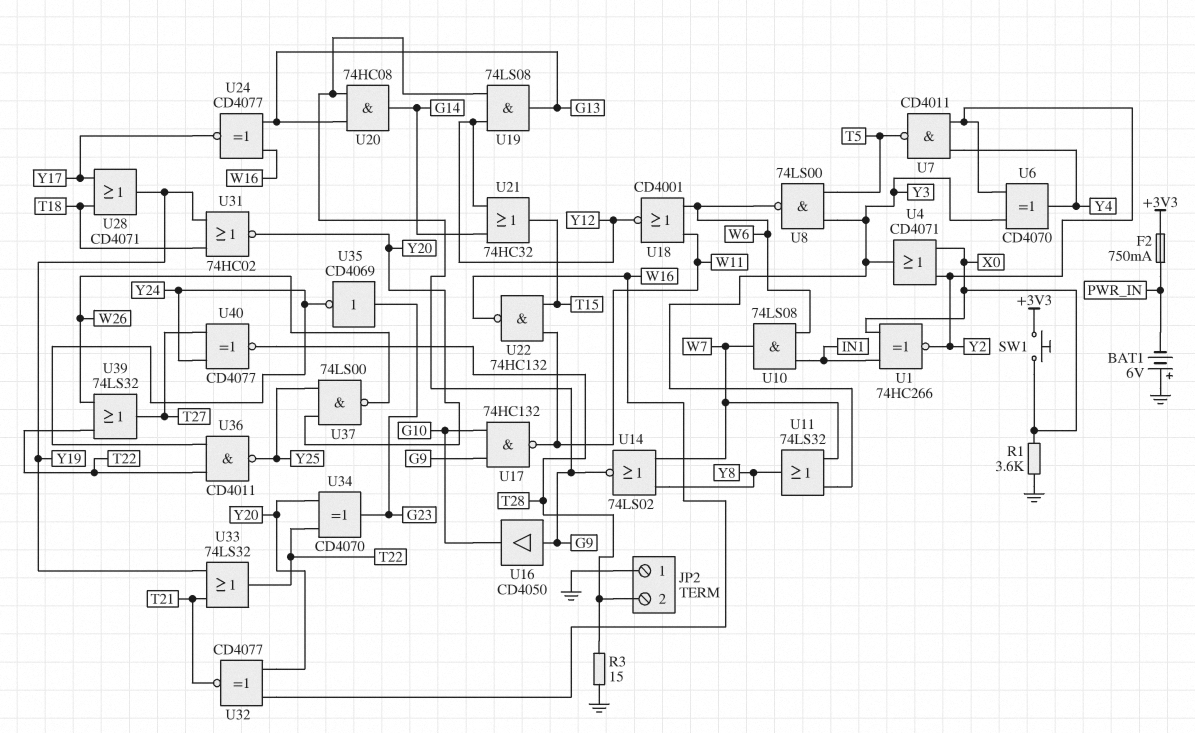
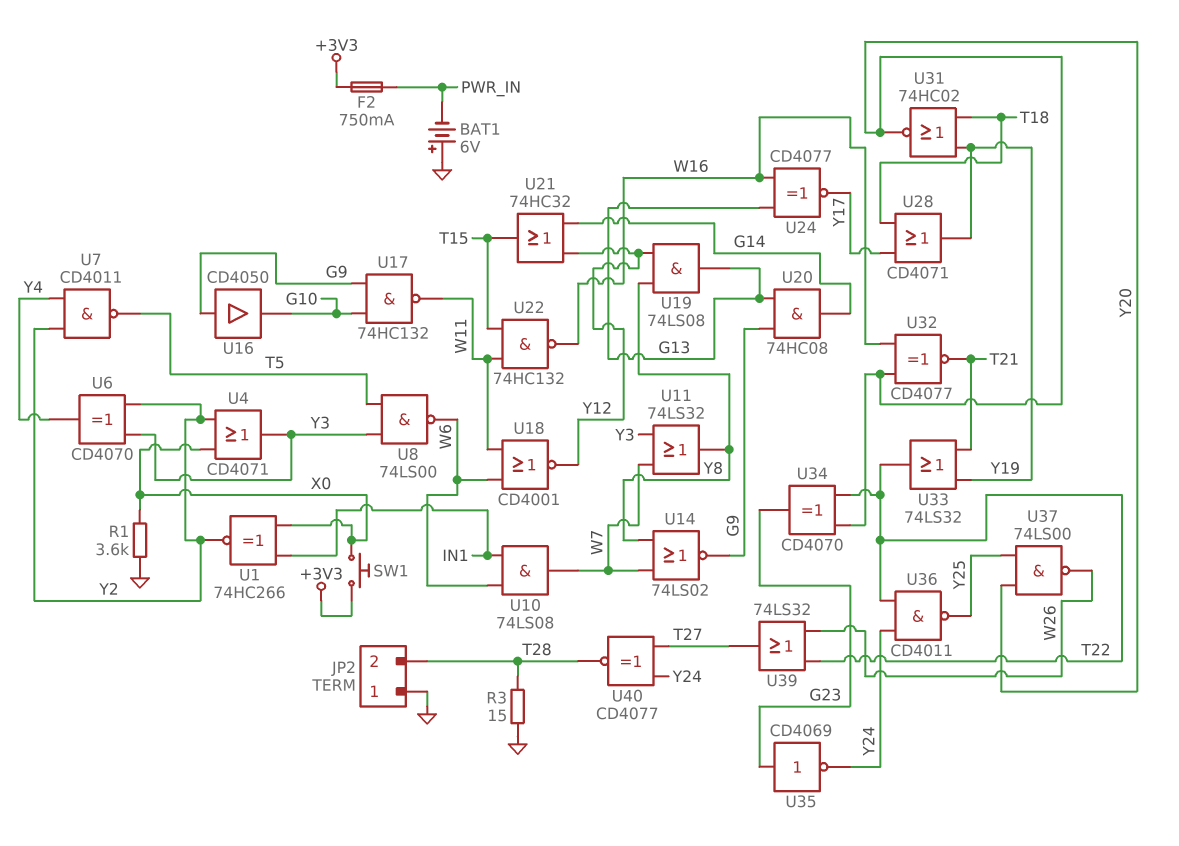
U19: AND 74LS08 (in G9, in Y12, out G13) -> AND 74LS08 (in Y8, in Y12, out G13)

